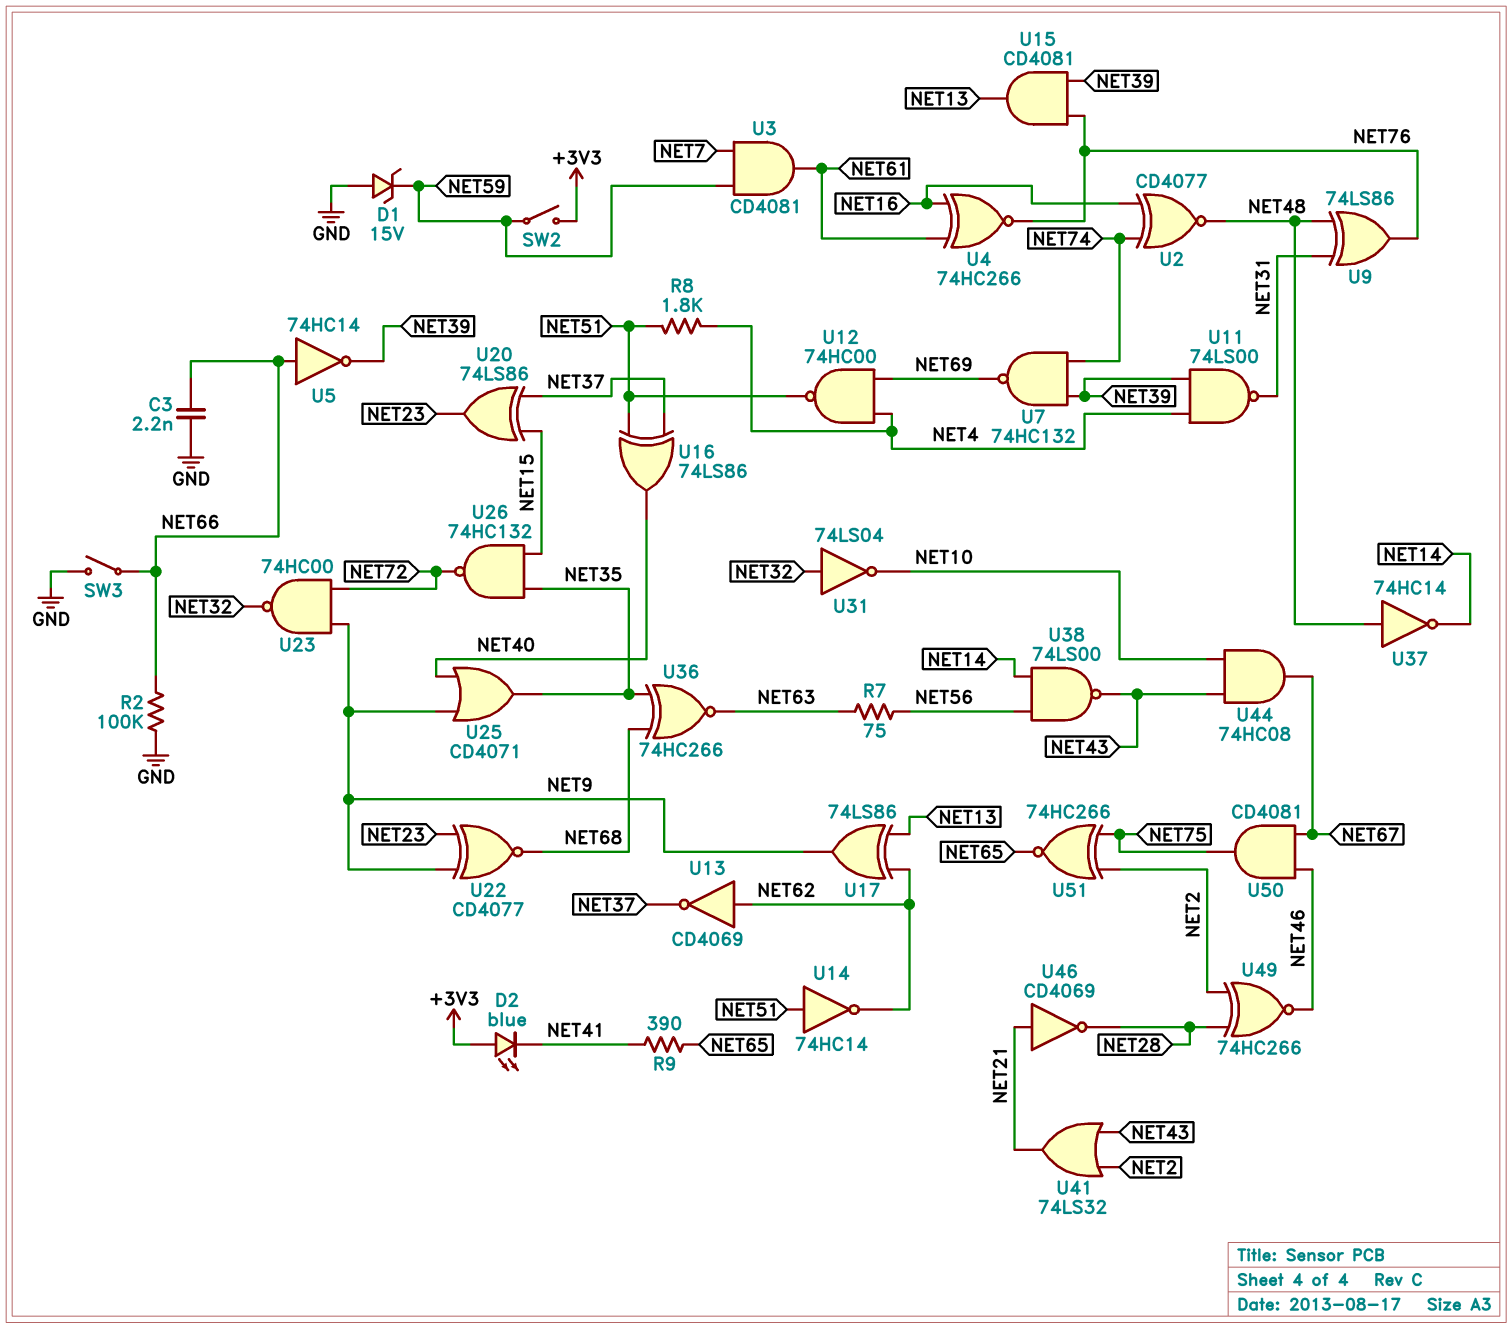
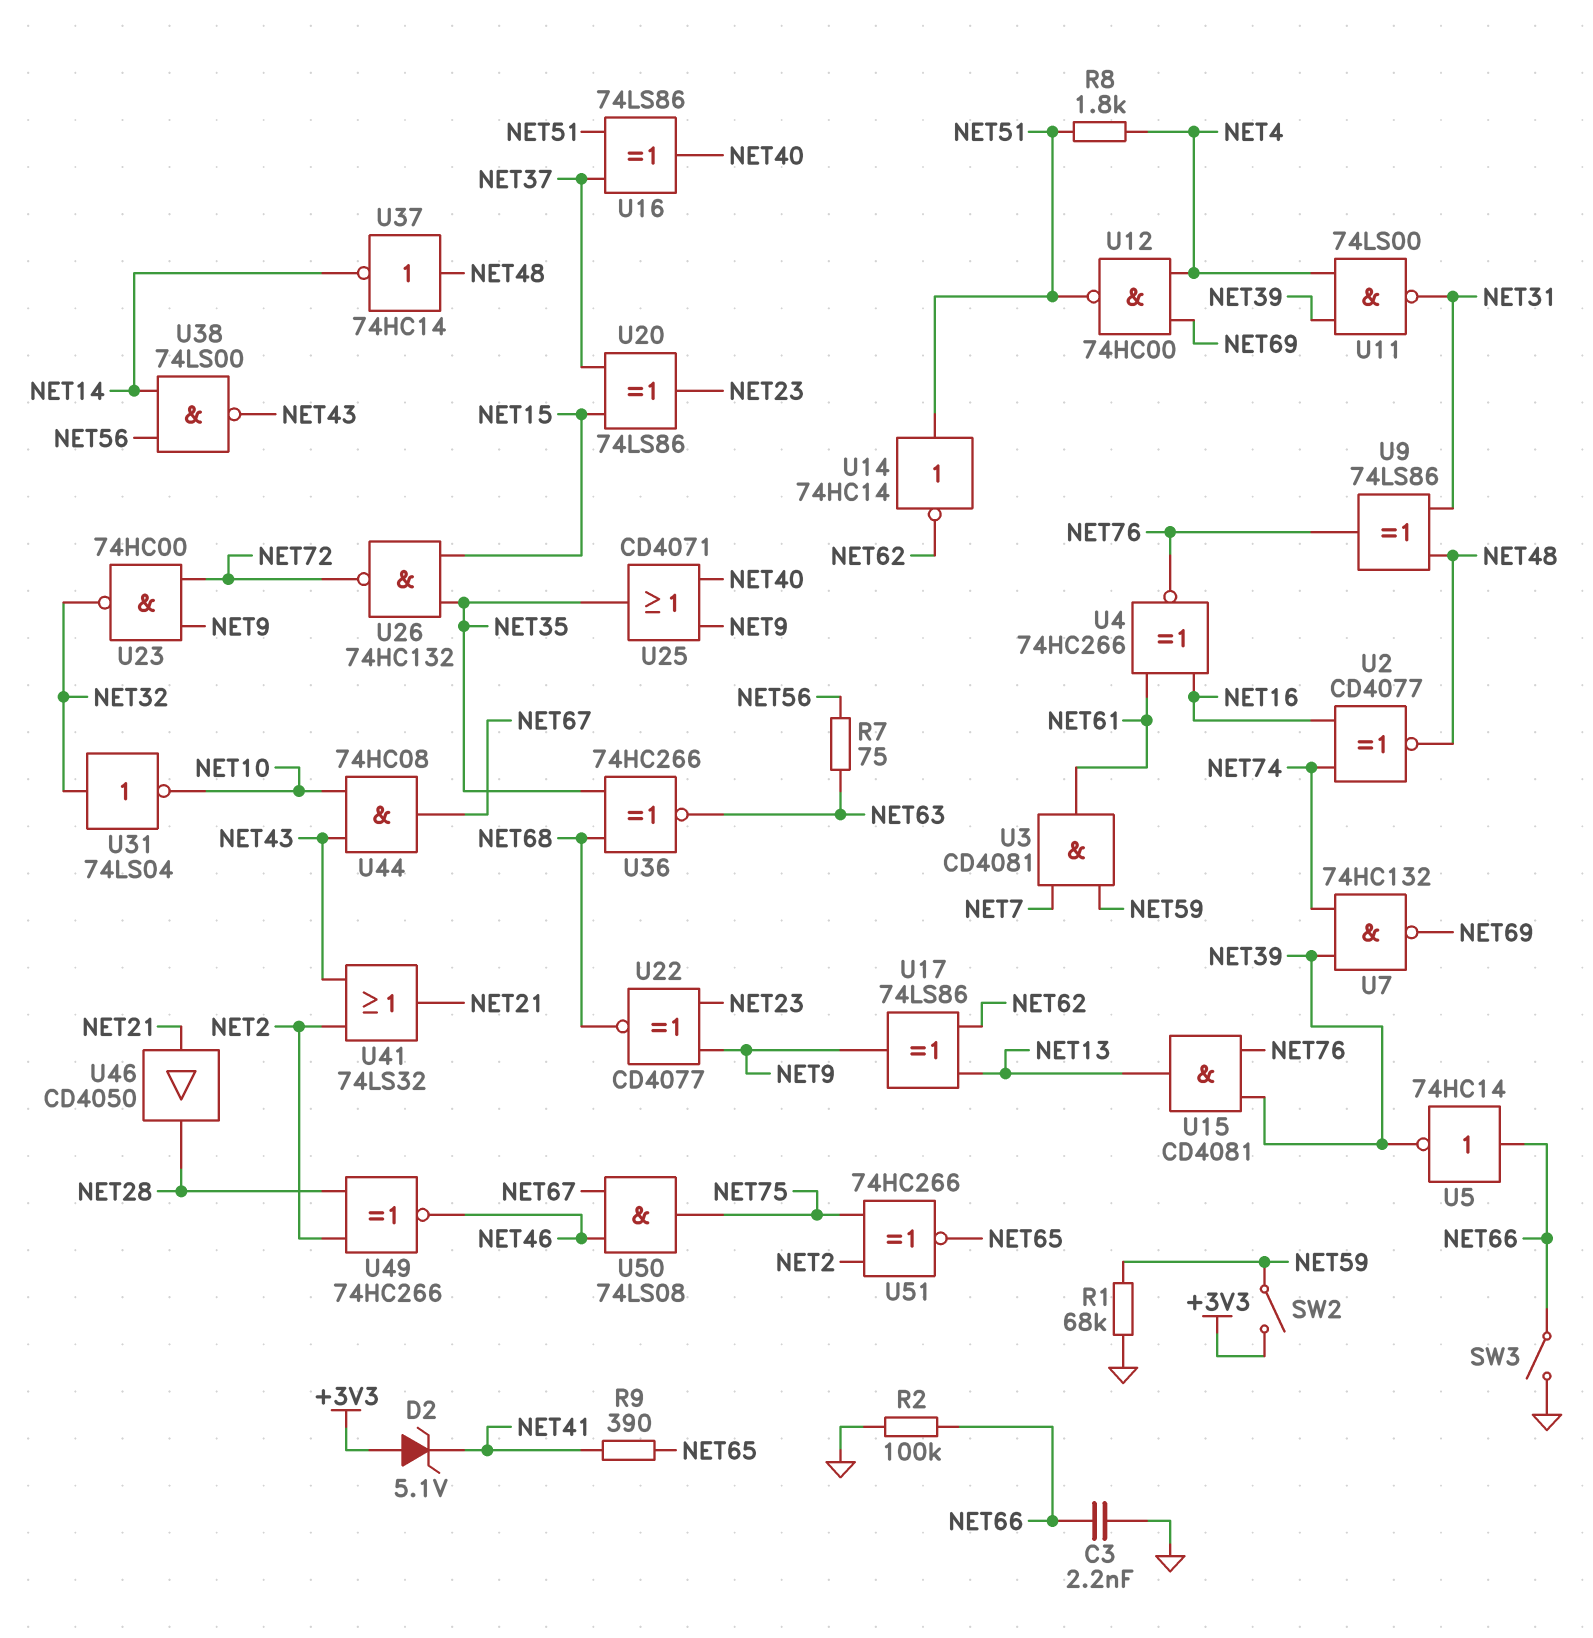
D1: zener 15V (A GND, K NET59) -> none
D2: LED blue (A +3V3, K NET41) -> zener 5.1V (A +3V3, K NET41)
R1: none -> 68k (GND, NET59)
U13: NOT CD4069 (in NET62, out NET37) -> none
U46: NOT CD4069 (in NET21, out NET28) -> buffer CD4050 (in NET21, out NET28)
U50: AND CD4081 (in NET46, in NET67, out NET75) -> AND 74LS08 (in NET46, in NET67, out NET75)

